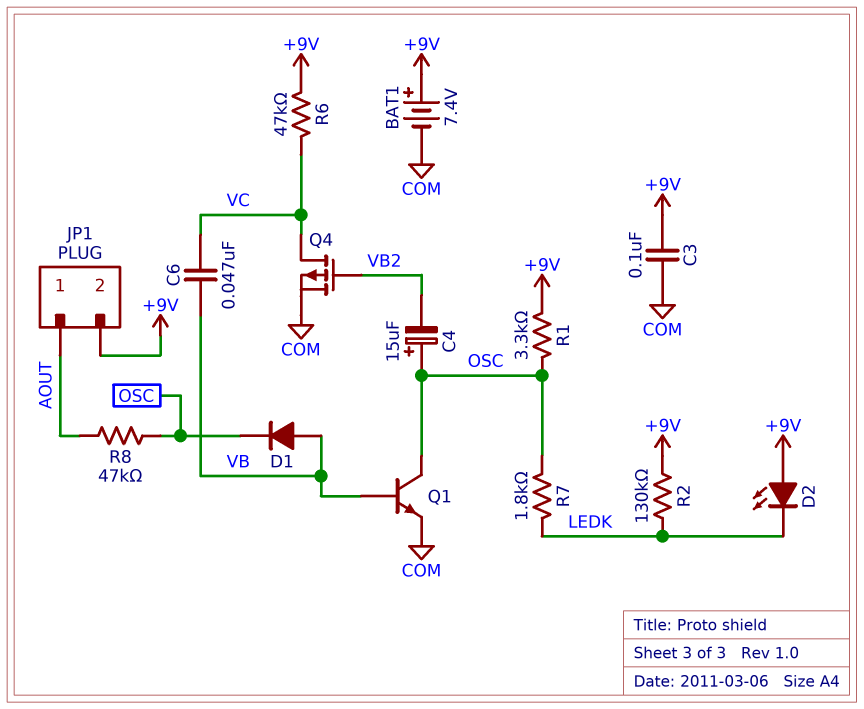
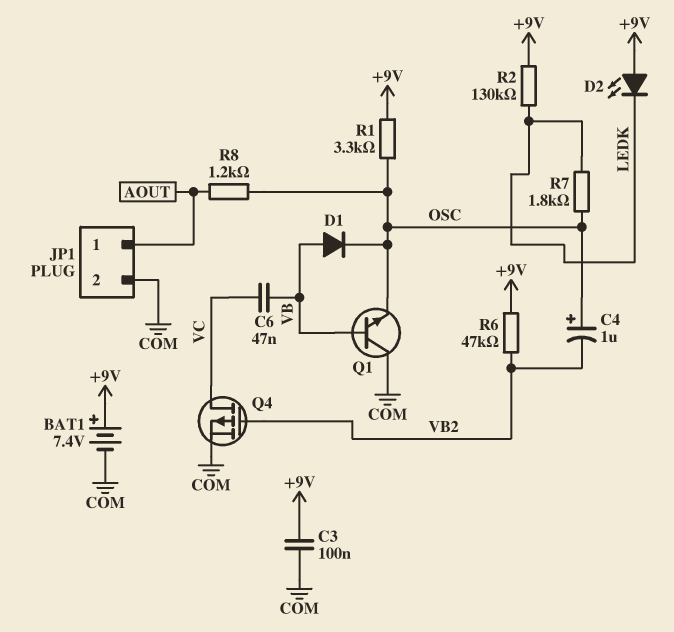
C4: 15uF (plus OSC, minus VB2) -> 1uF (plus OSC, minus VB2)
JP1 pin 2: +9V -> COM
Q1: NPN (B VB, C OSC, E COM) -> NPN (B VB, C COM, E OSC)
R6: 47k (+9V, VC) -> 47k (+9V, VB2)
R8: 47k (AOUT, OSC) -> 1.2k (AOUT, OSC)

